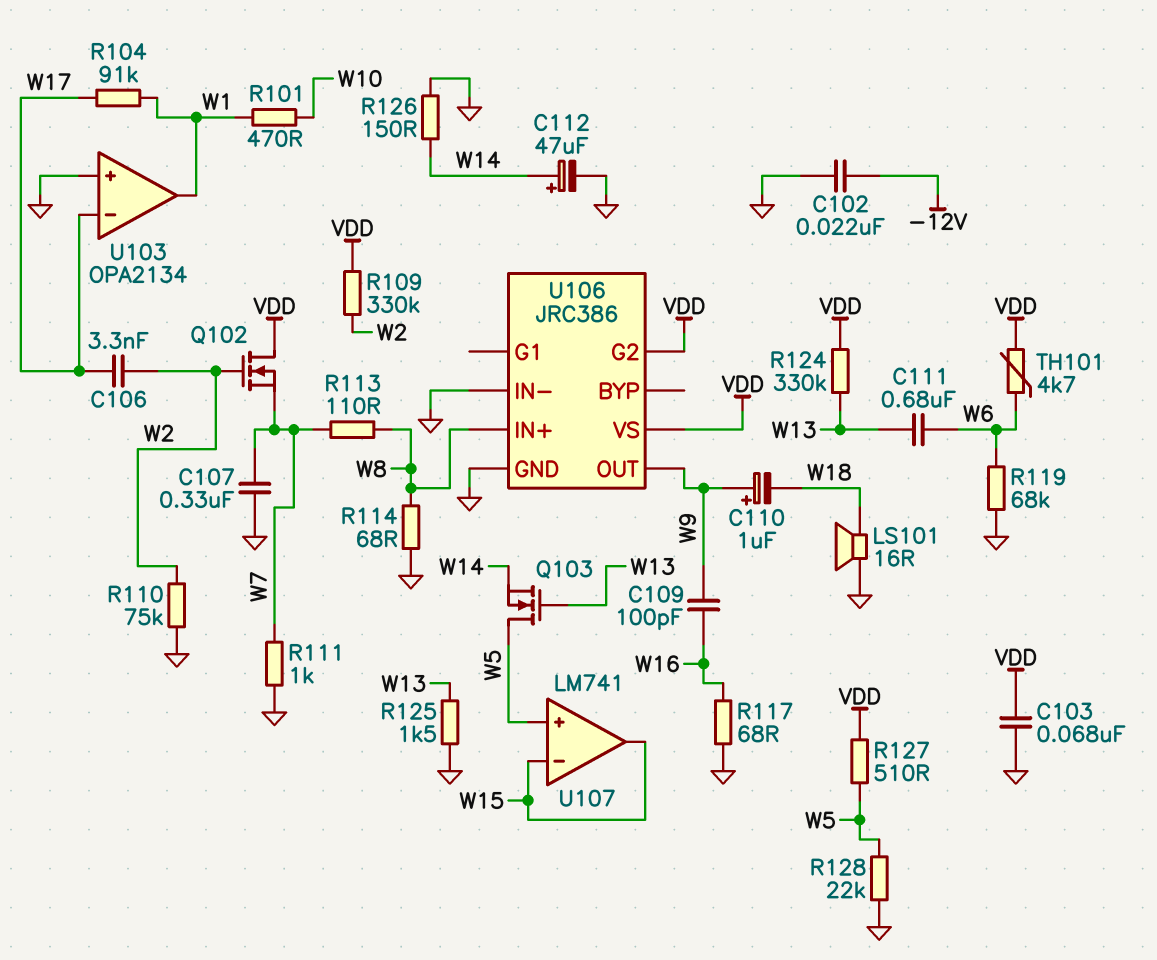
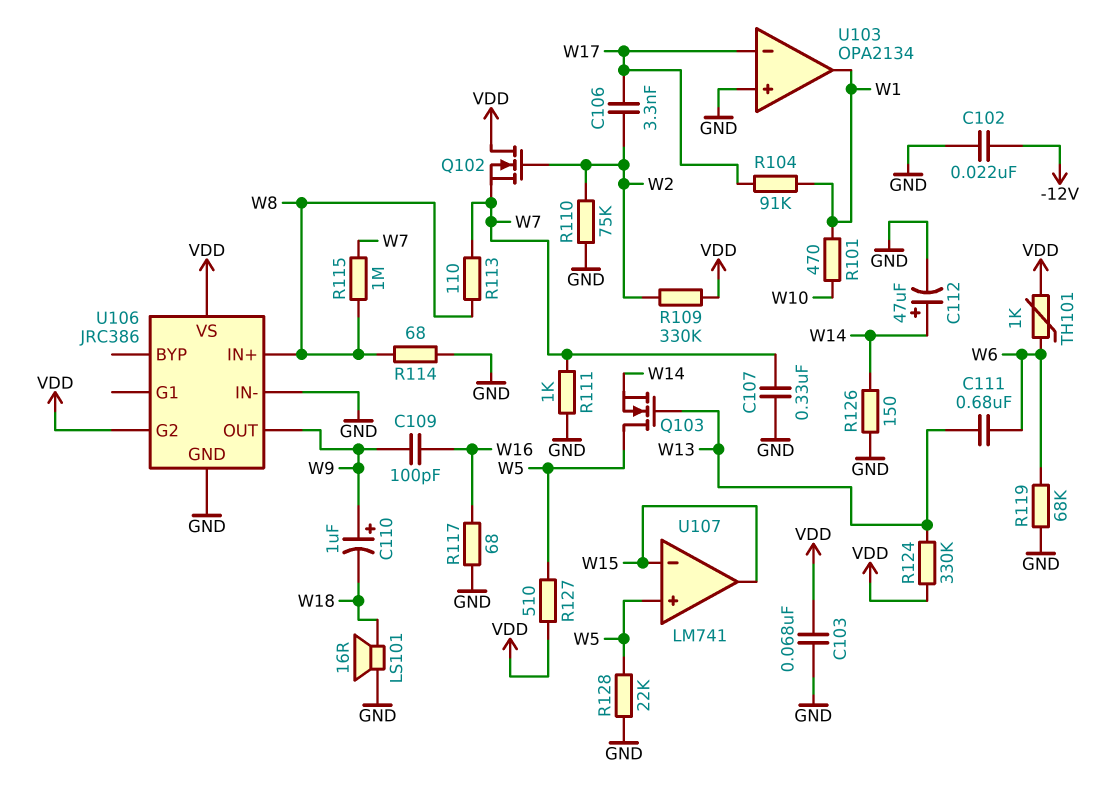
R115: none -> 1M (W7, W8)
R125: 1.5k (GND, W13) -> none
TH101: 4.7k (VDD, W6) -> 1k (VDD, W6)

